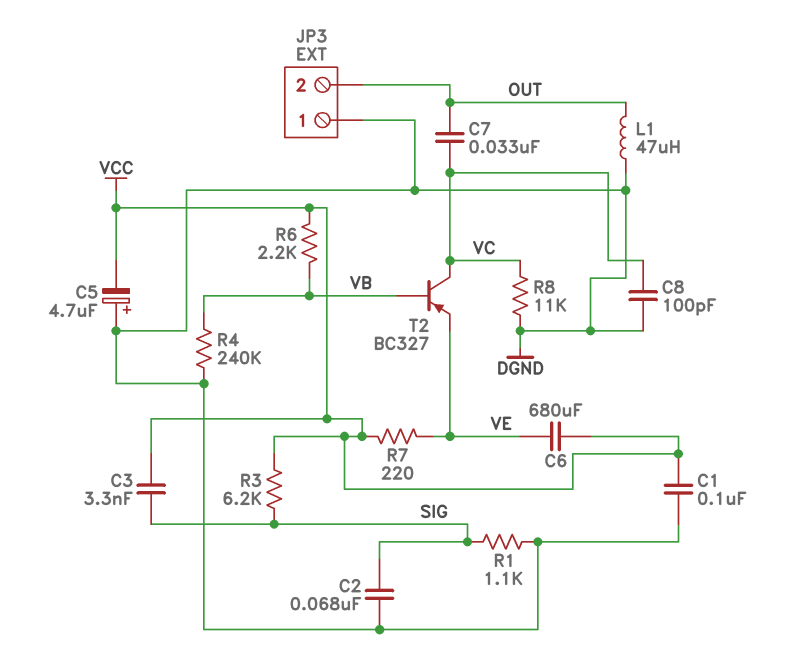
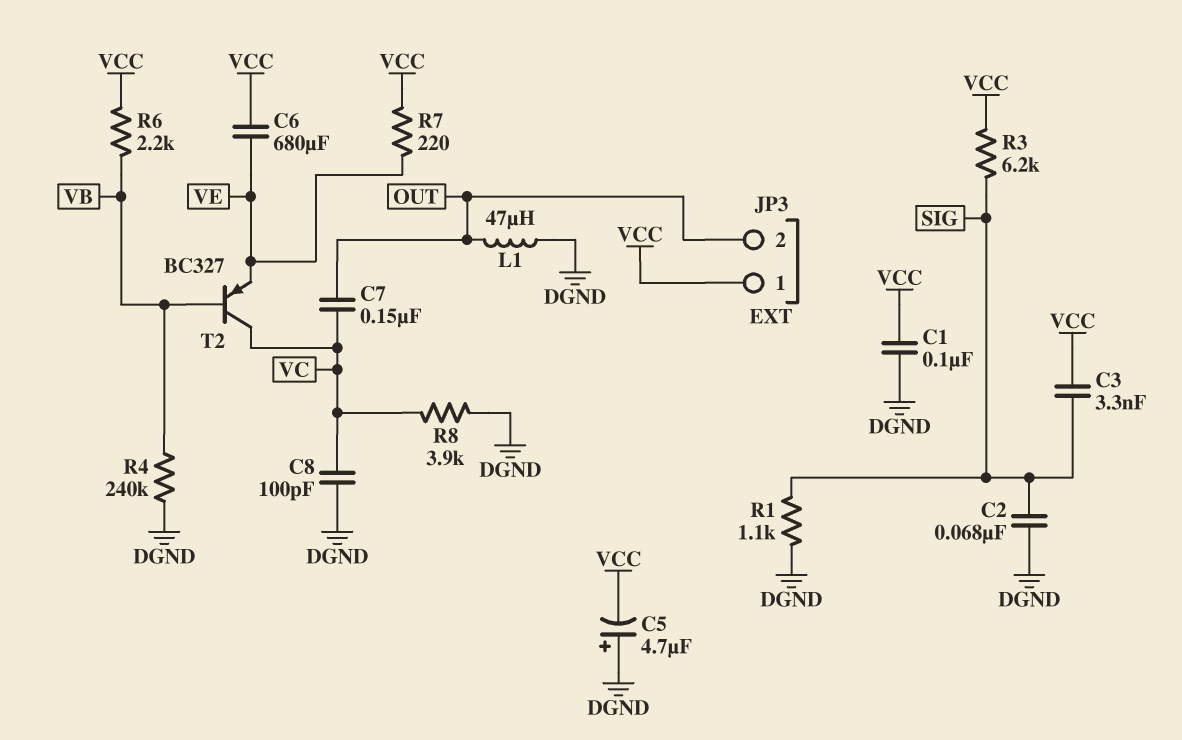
C7: 33nF (OUT, VC) -> 150nF (OUT, VC)
JP3 pin 1: DGND -> VCC
R8: 11k (DGND, VC) -> 3.9k (DGND, VC)

